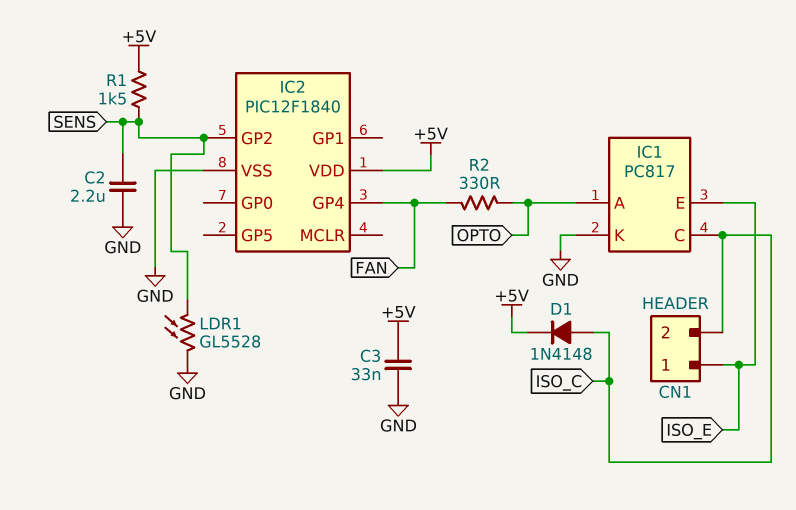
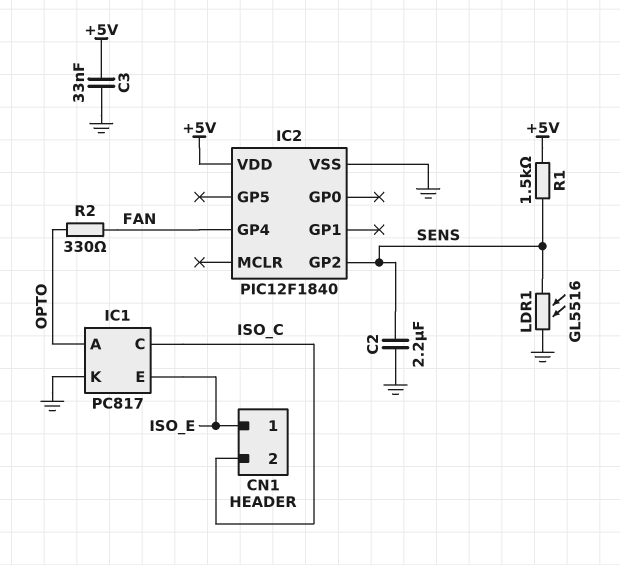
D1: diode 1N4148 (A ISO_C, K +5V) -> none
LDR1: GL5528 (GND, SENS) -> GL5516 (GND, SENS)

